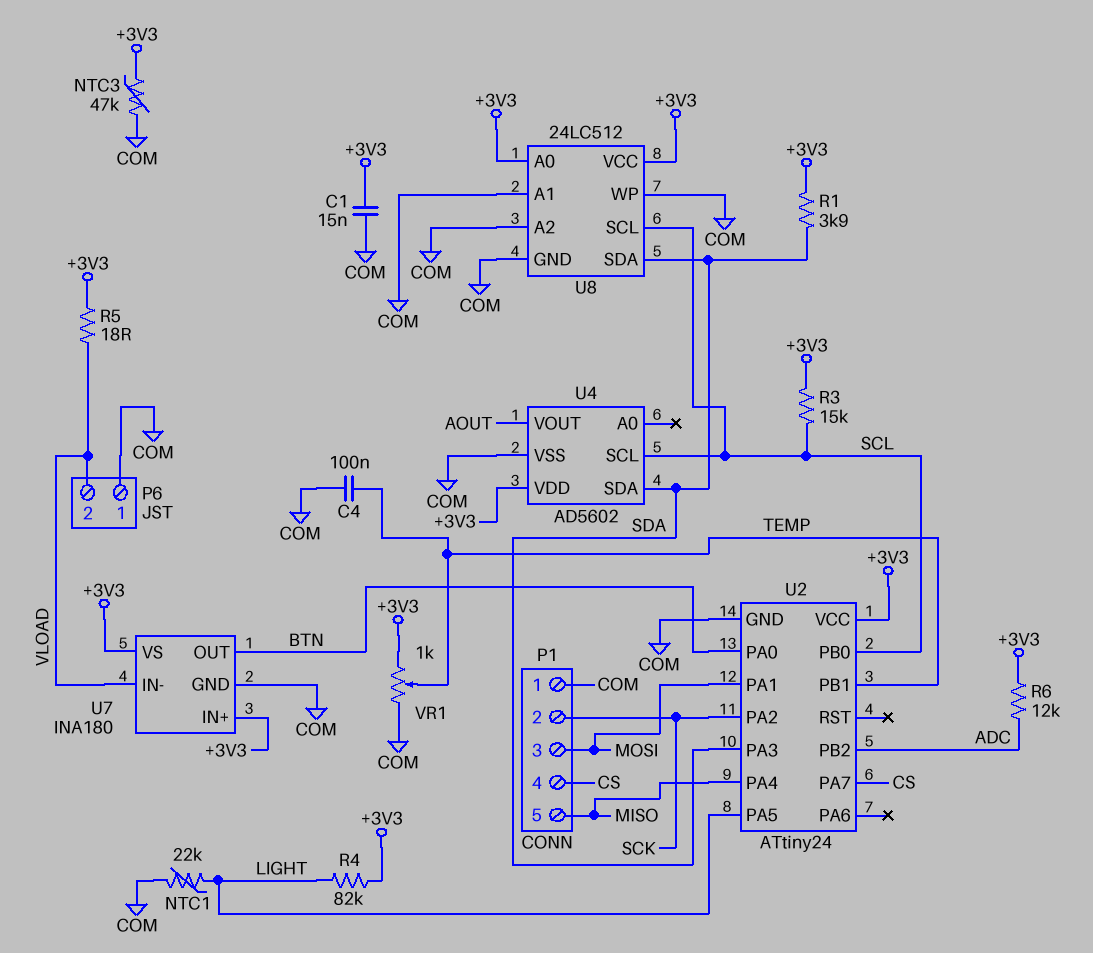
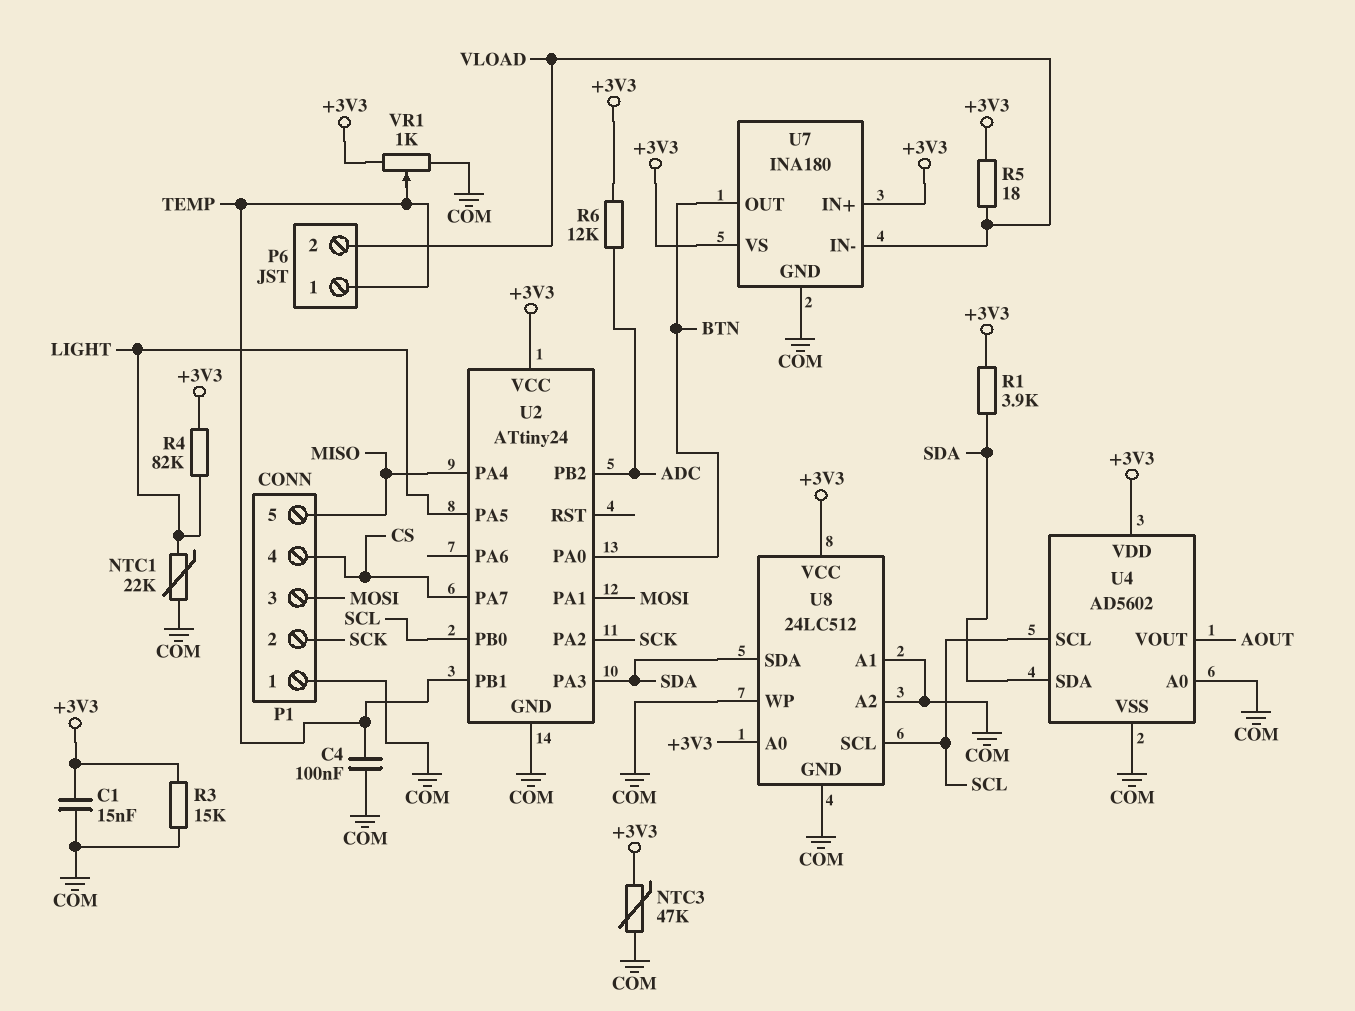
P6 pin 1: COM -> TEMP
R3: 15k (+3V3, SCL) -> 15k (+3V3, COM)
U4 pin A0: none -> COM

